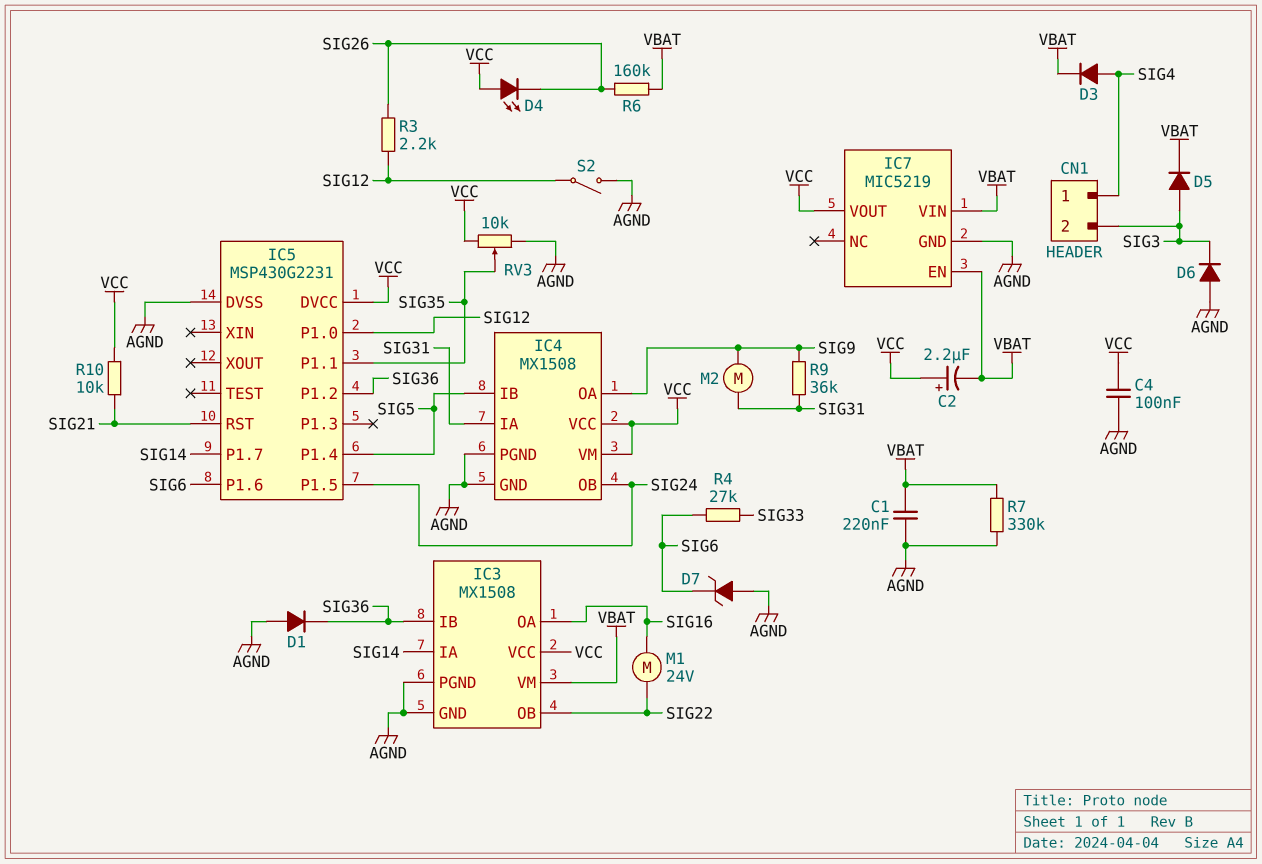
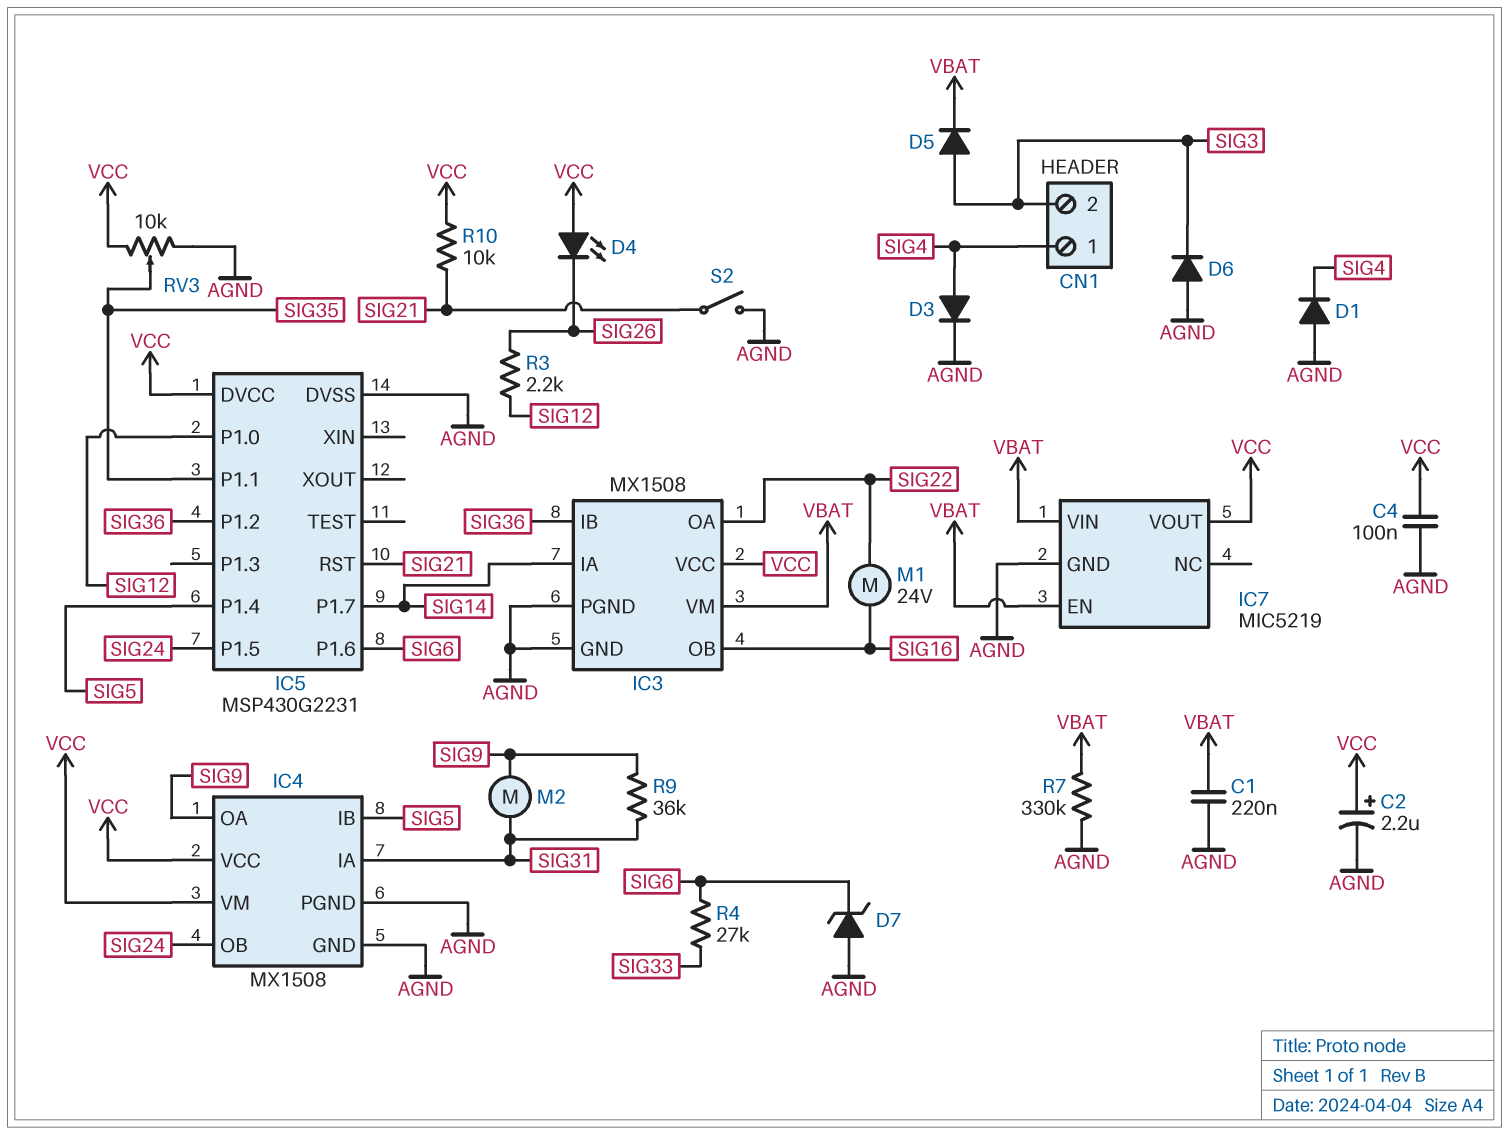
C2: 2.2uF (plus VCC, minus VBAT) -> 2.2uF (plus VCC, minus AGND)
D1: diode (A AGND, K SIG36) -> diode (A AGND, K SIG4)
D3: diode (A SIG4, K VBAT) -> diode (A SIG4, K AGND)
IC3 pin OA: SIG16 -> SIG22
IC3 pin OB: SIG22 -> SIG16
R6: 160k (SIG26, VBAT) -> none
S2: switch (AGND, SIG12) -> switch (AGND, SIG21)

